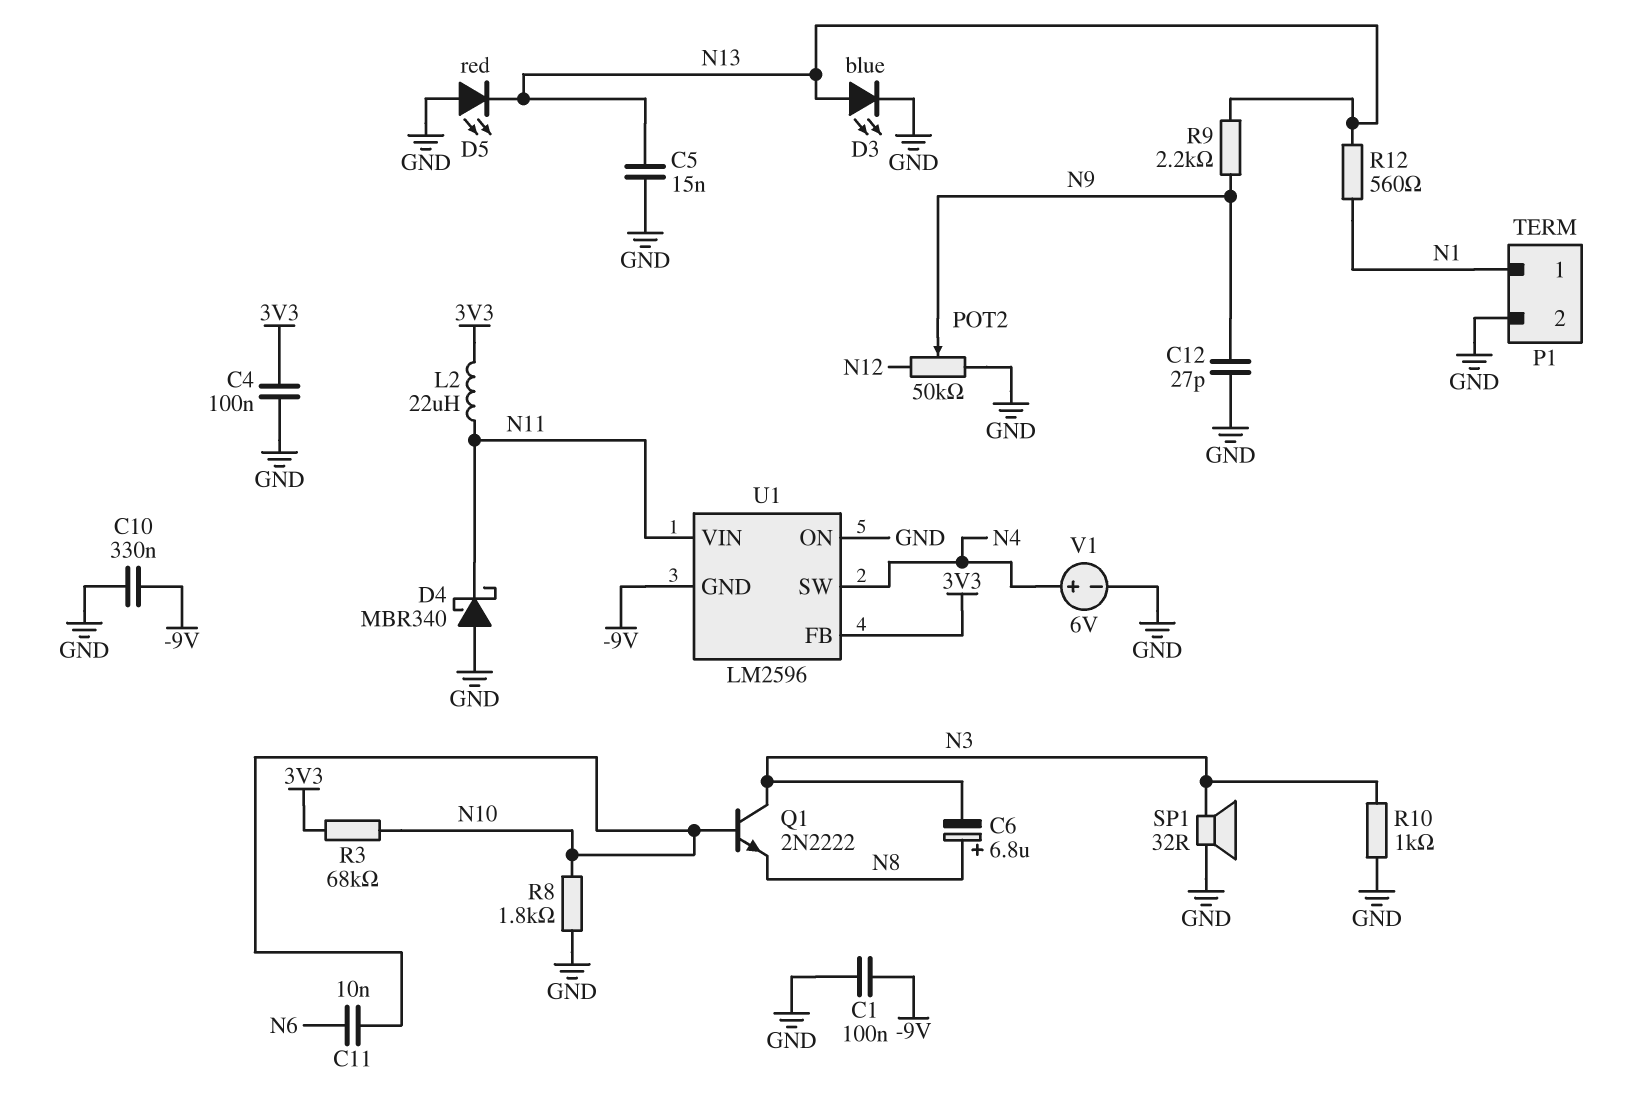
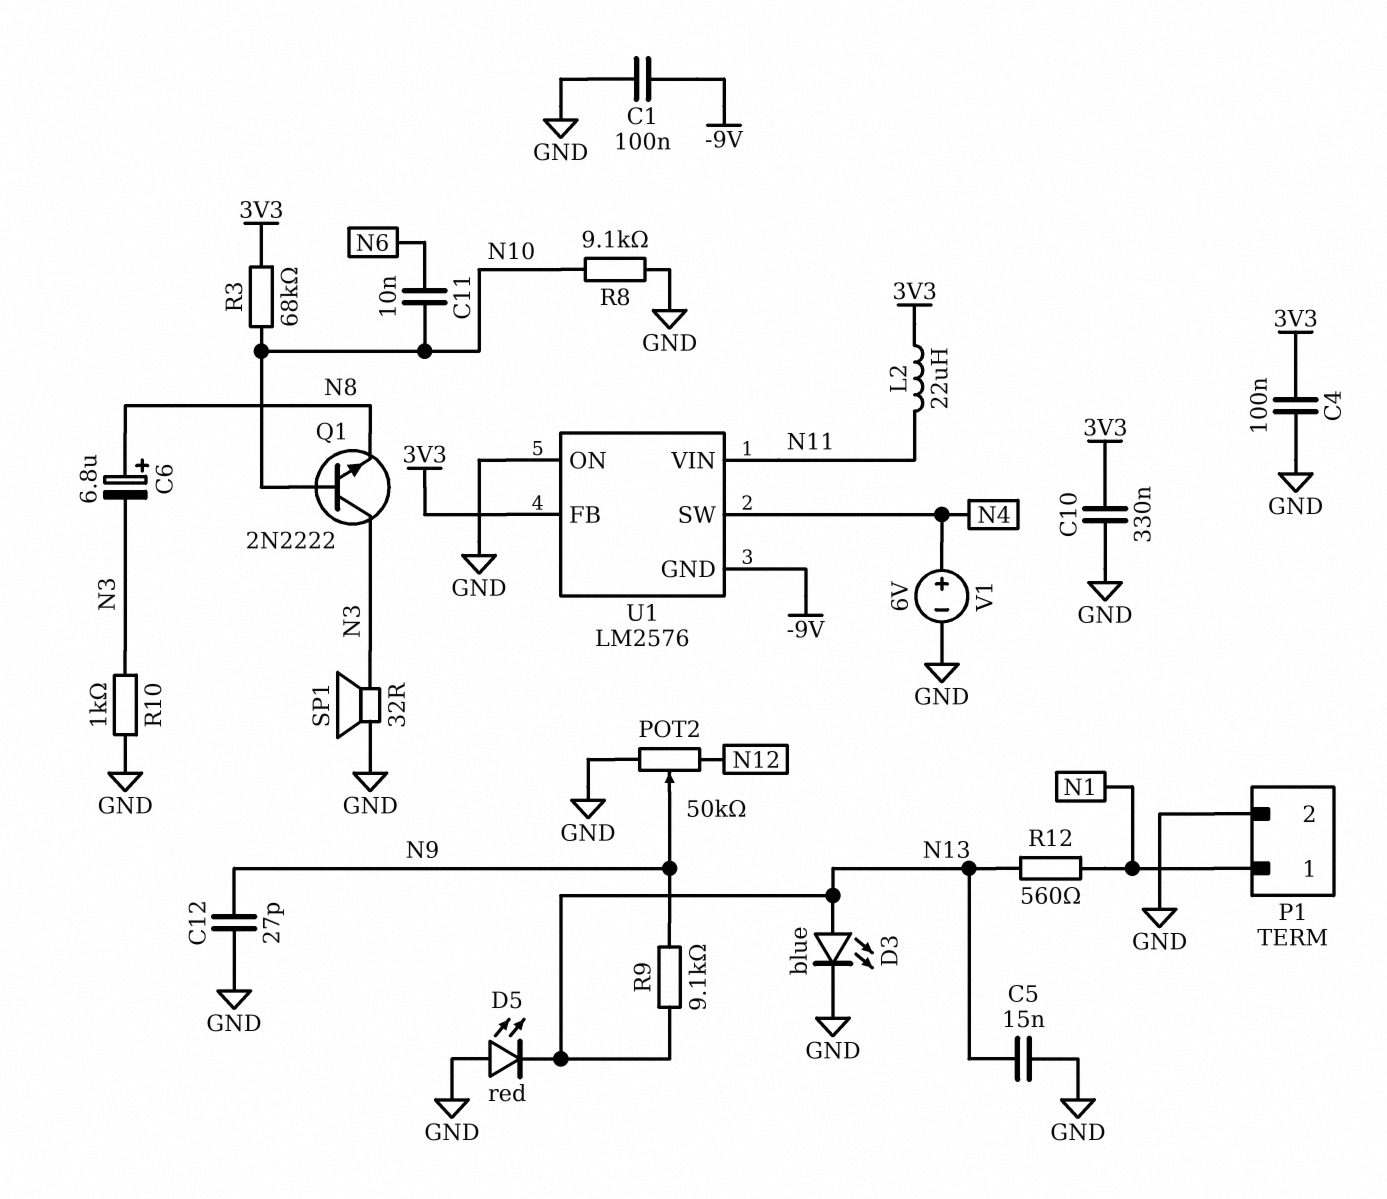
C10: 330nF (-9V, GND) -> 330nF (3V3, GND)
D4: schottky MBR340 (A GND, K N11) -> none
R8: 1.8k (GND, N10) -> 9.1k (GND, N10)
R9: 2.2k (N9, N13) -> 9.1k (N9, N13)
U1: LM2596 -> LM2576

